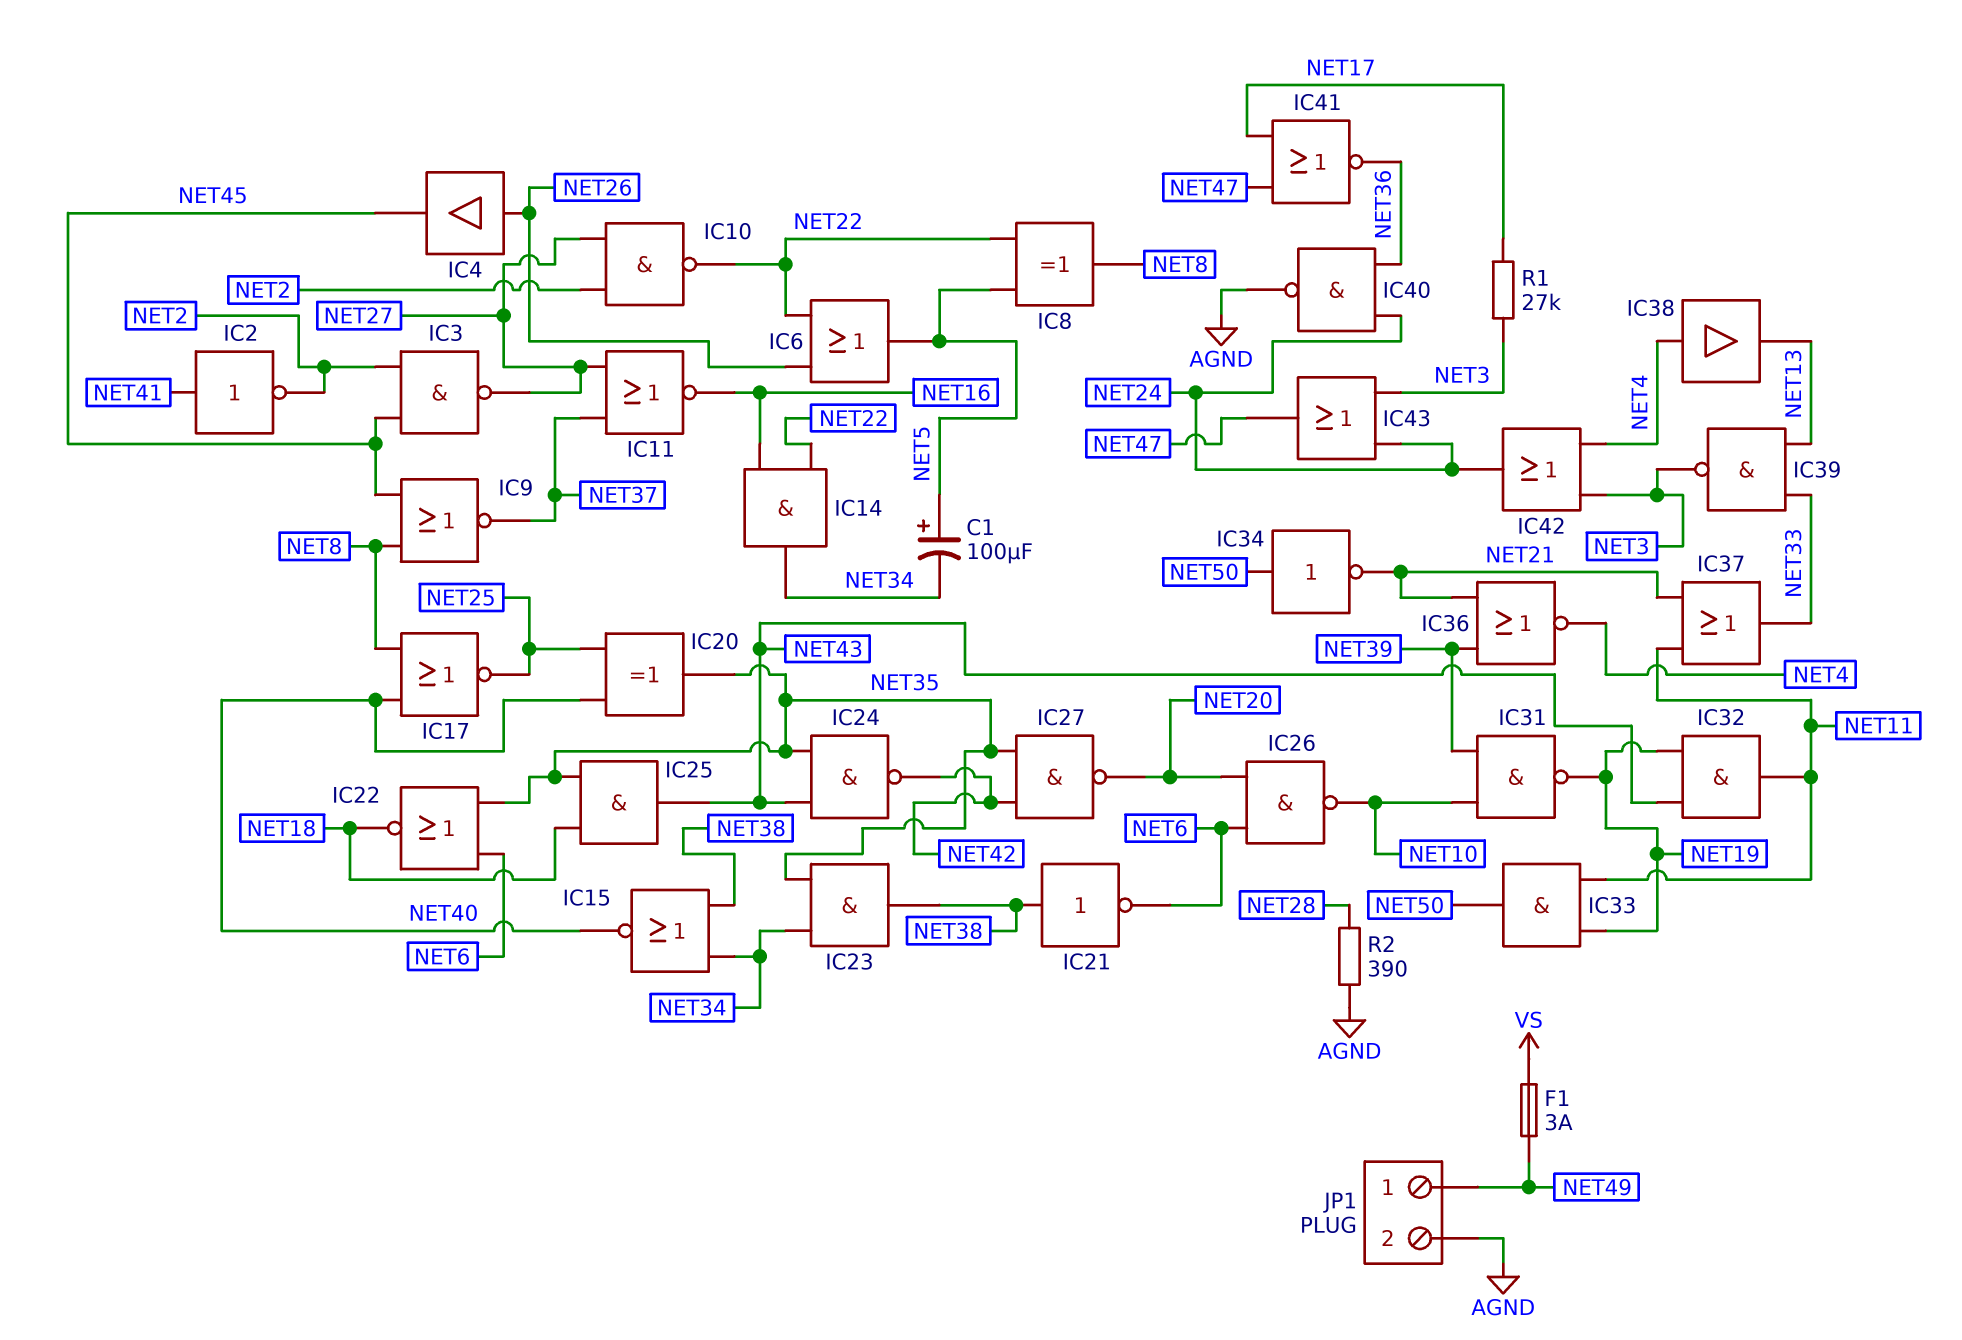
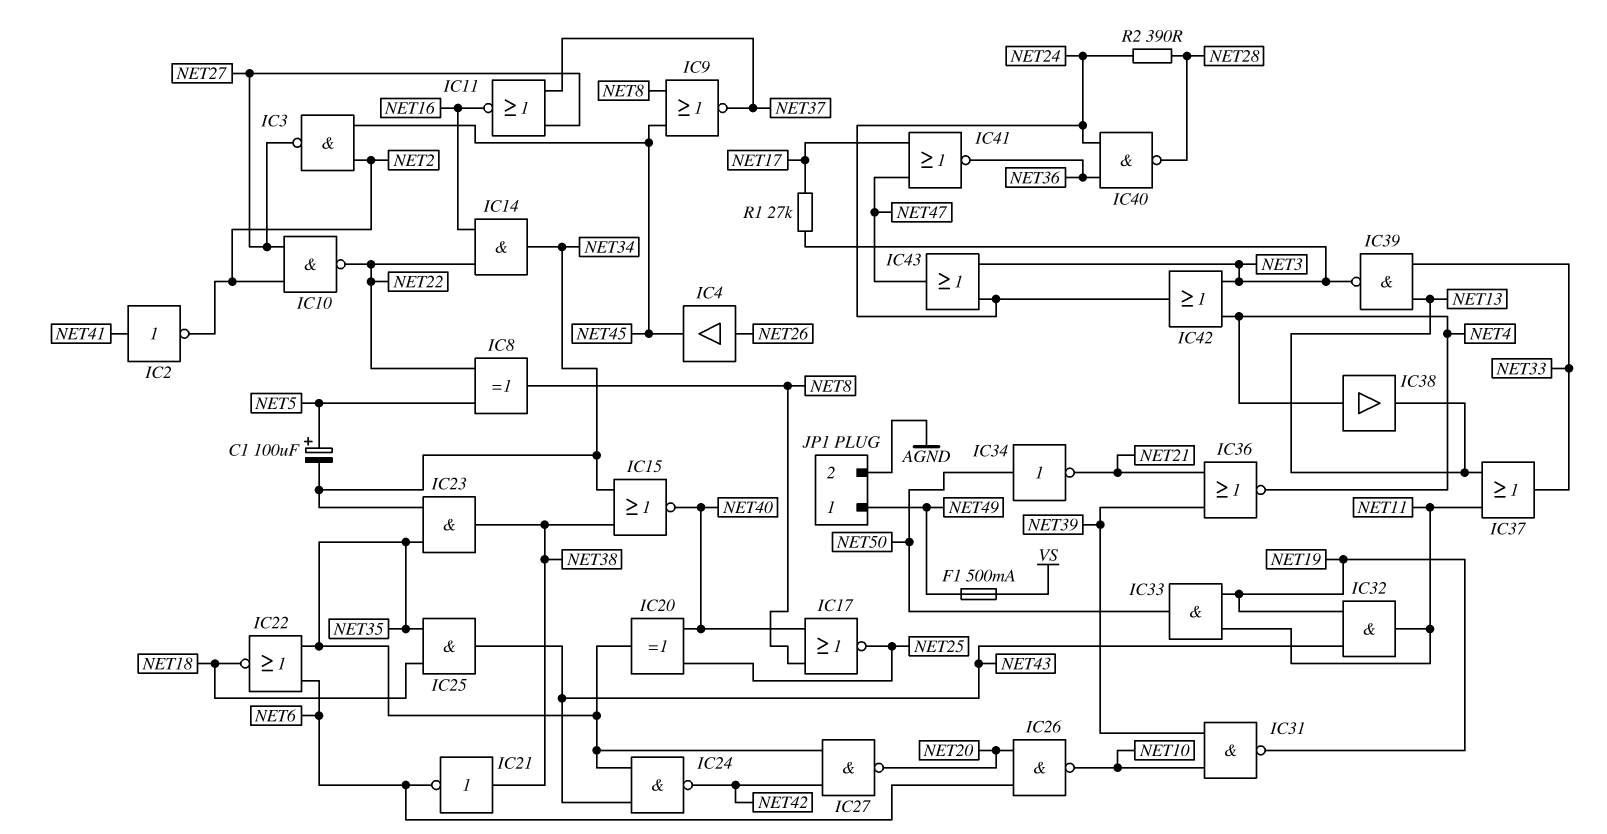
F1: 3A (NET49, VS) -> 500mA (NET49, VS)
IC6: OR (in NET22, in NET26, out NET5) -> none
IC37: OR (in NET11, in NET21, out NET33) -> OR (in NET11, in NET13, out NET33)
IC40: NAND (in NET24, in NET36, out AGND) -> NAND (in NET24, in NET36, out NET28)
R2: 390 (AGND, NET28) -> 390 (NET24, NET28)

